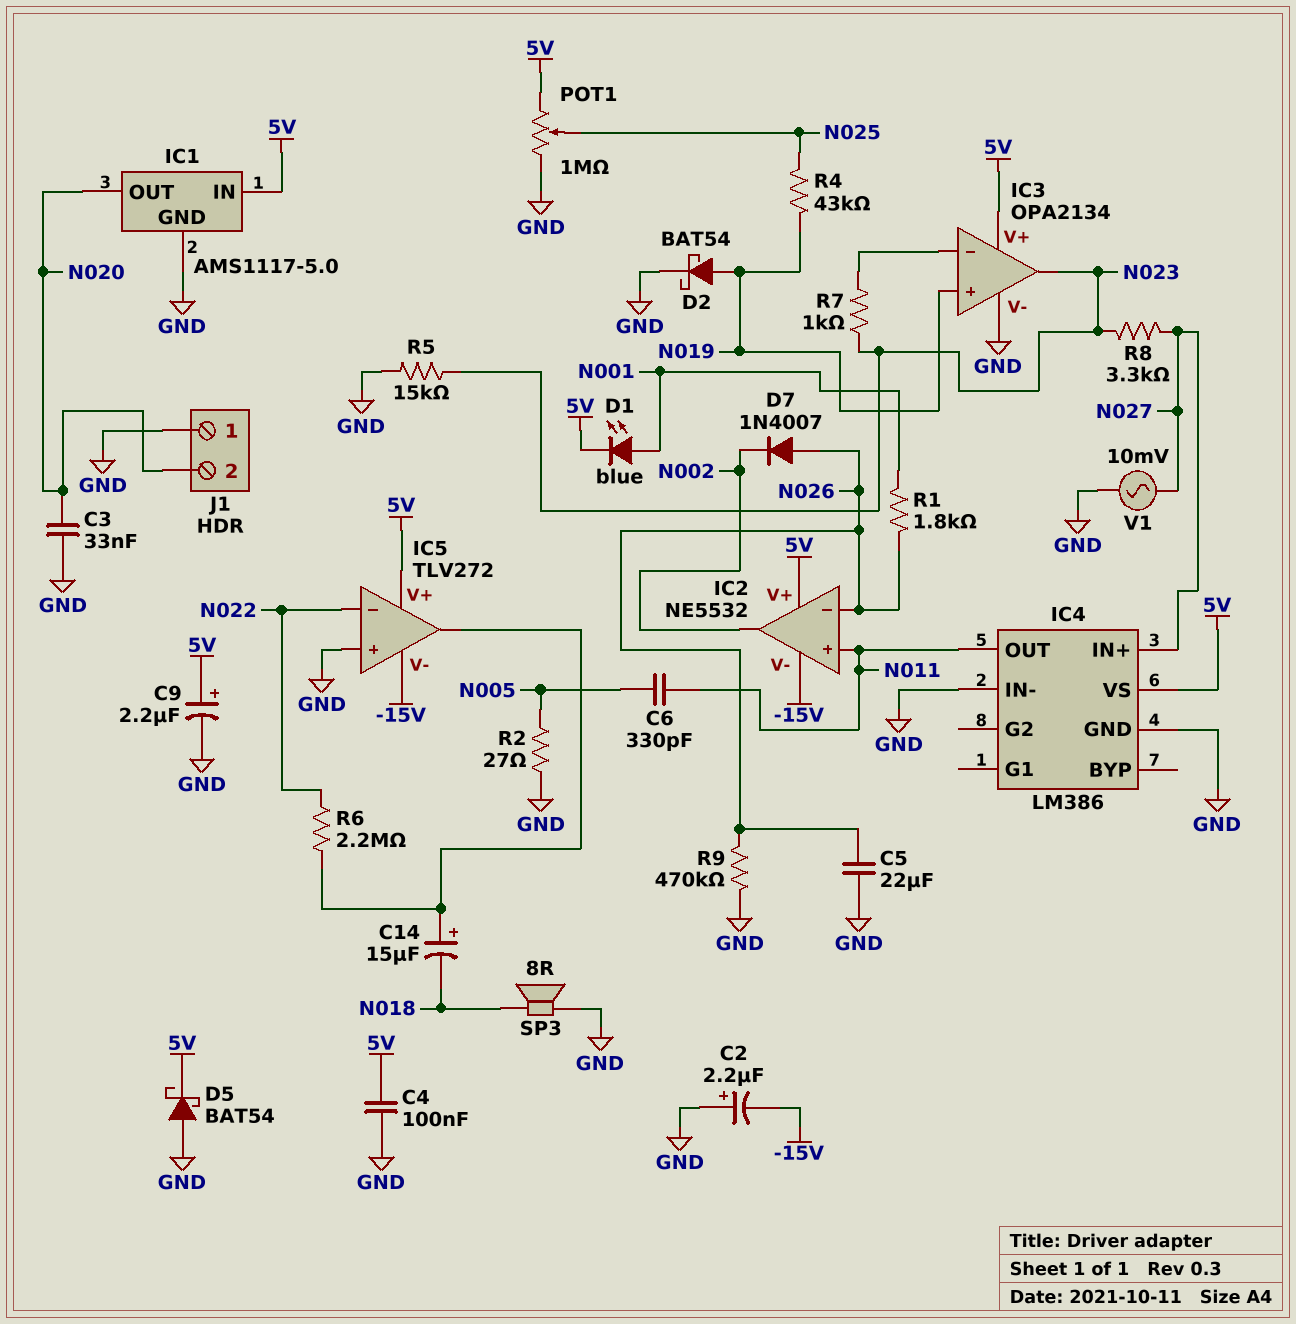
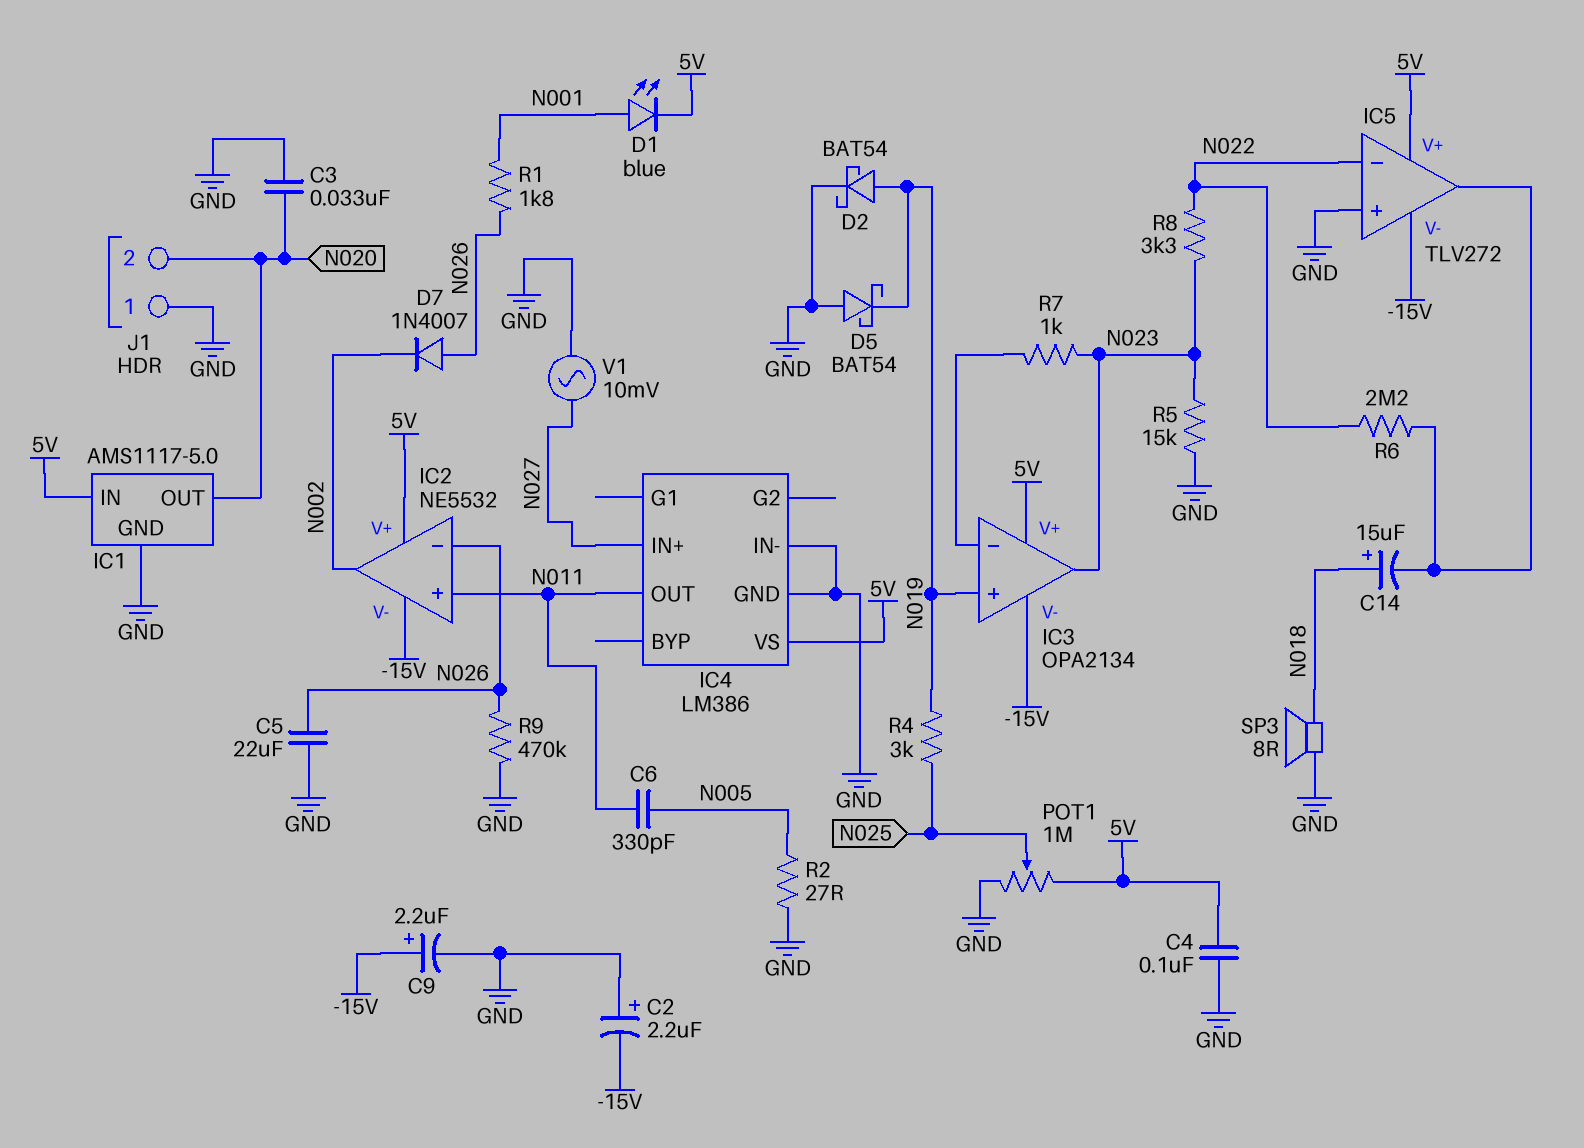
C9: 2.2uF (plus 5V, minus GND) -> 2.2uF (plus -15V, minus GND)
C14: 15uF (plus IC5/out, minus N018) -> 15uF (plus N018, minus IC5/out)
D5: schottky BAT54 (A GND, K 5V) -> schottky BAT54 (A GND, K N019)
IC3 pin V-: GND -> -15V
R4: 43k (N019, N025) -> 3k (N019, N025)
R8: 3.3k (N023, N027) -> 3.3k (N022, N023)

